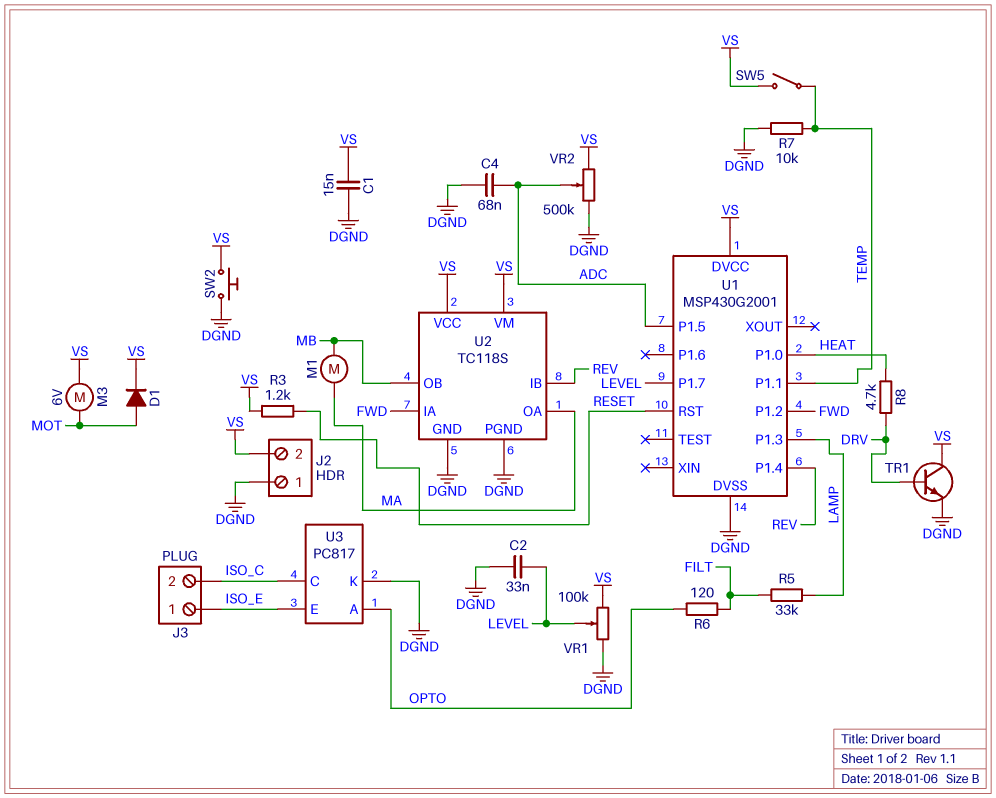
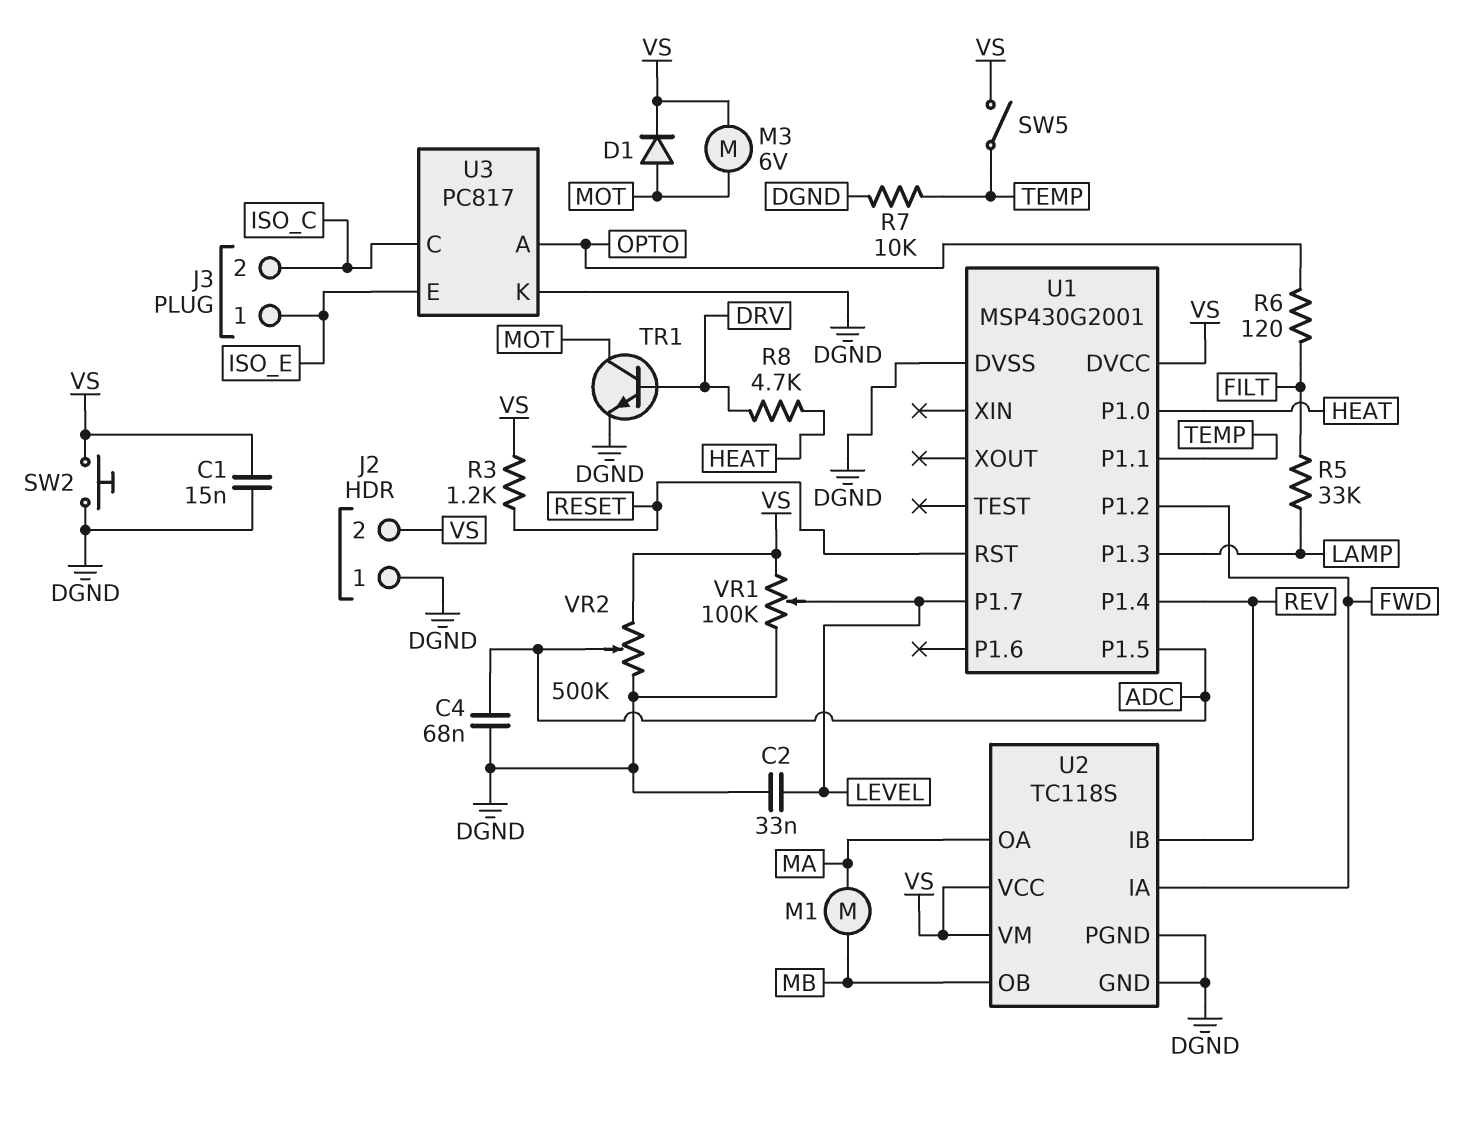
TR1: NPN (B DRV, C VS, E DGND) -> NPN (B DRV, C MOT, E DGND)

